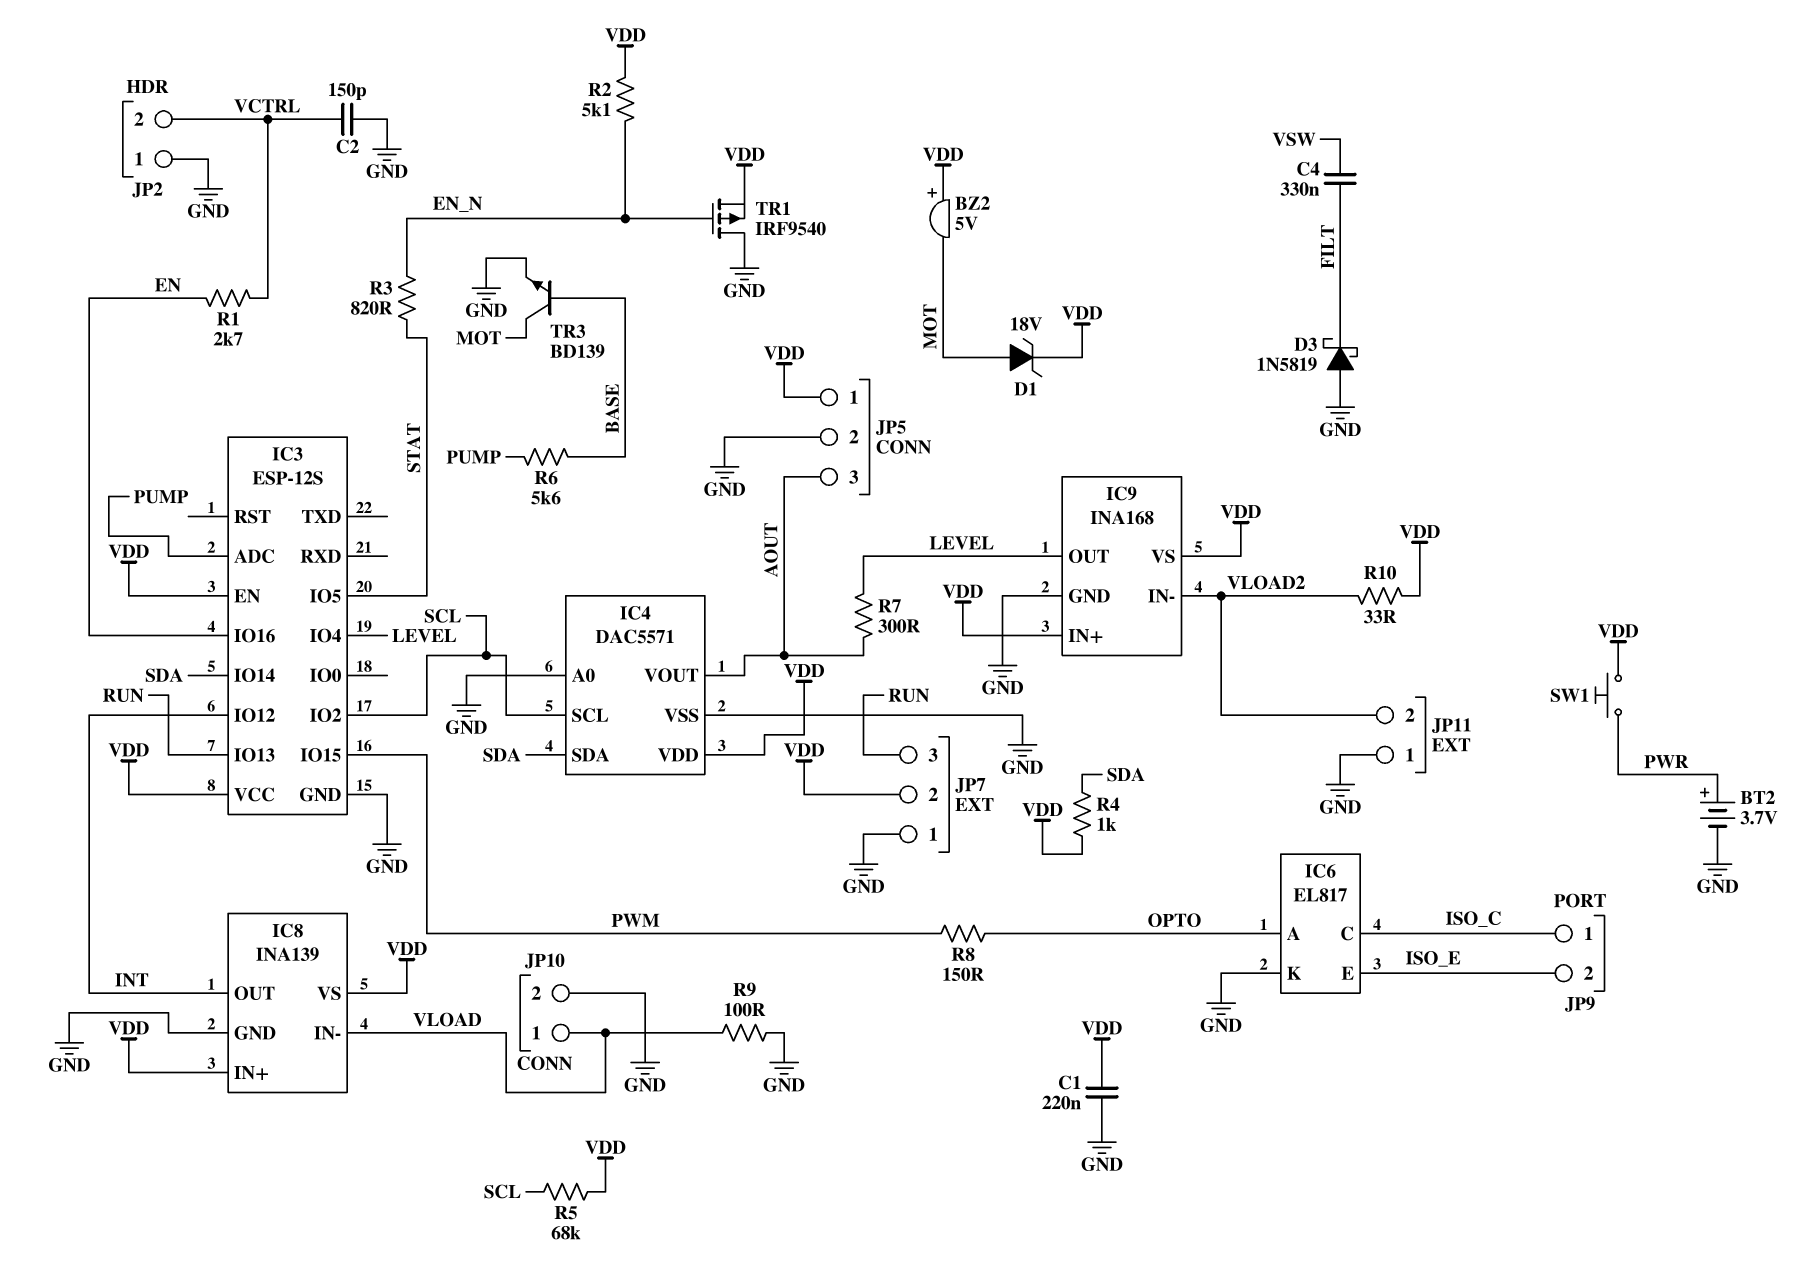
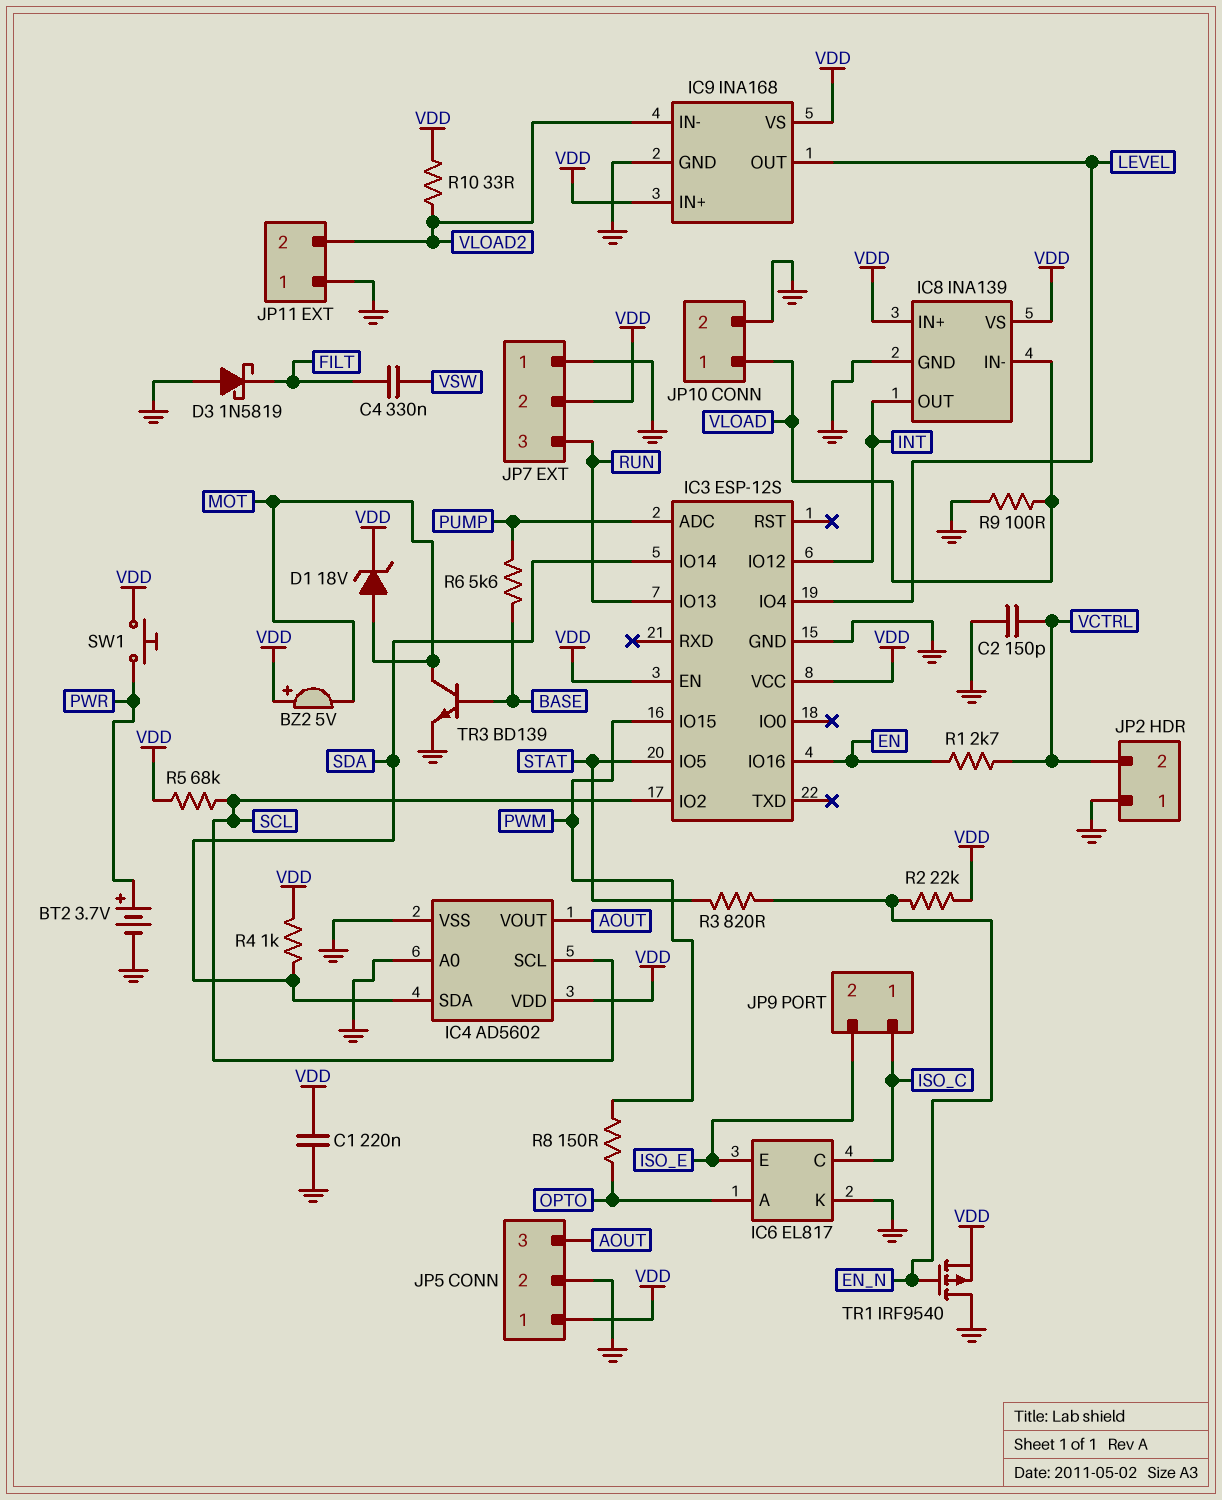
IC4: DAC5571 -> AD5602
R2: 5.1k (EN_N, VDD) -> 22k (EN_N, VDD)
R7: 300 (AOUT, LEVEL) -> none

